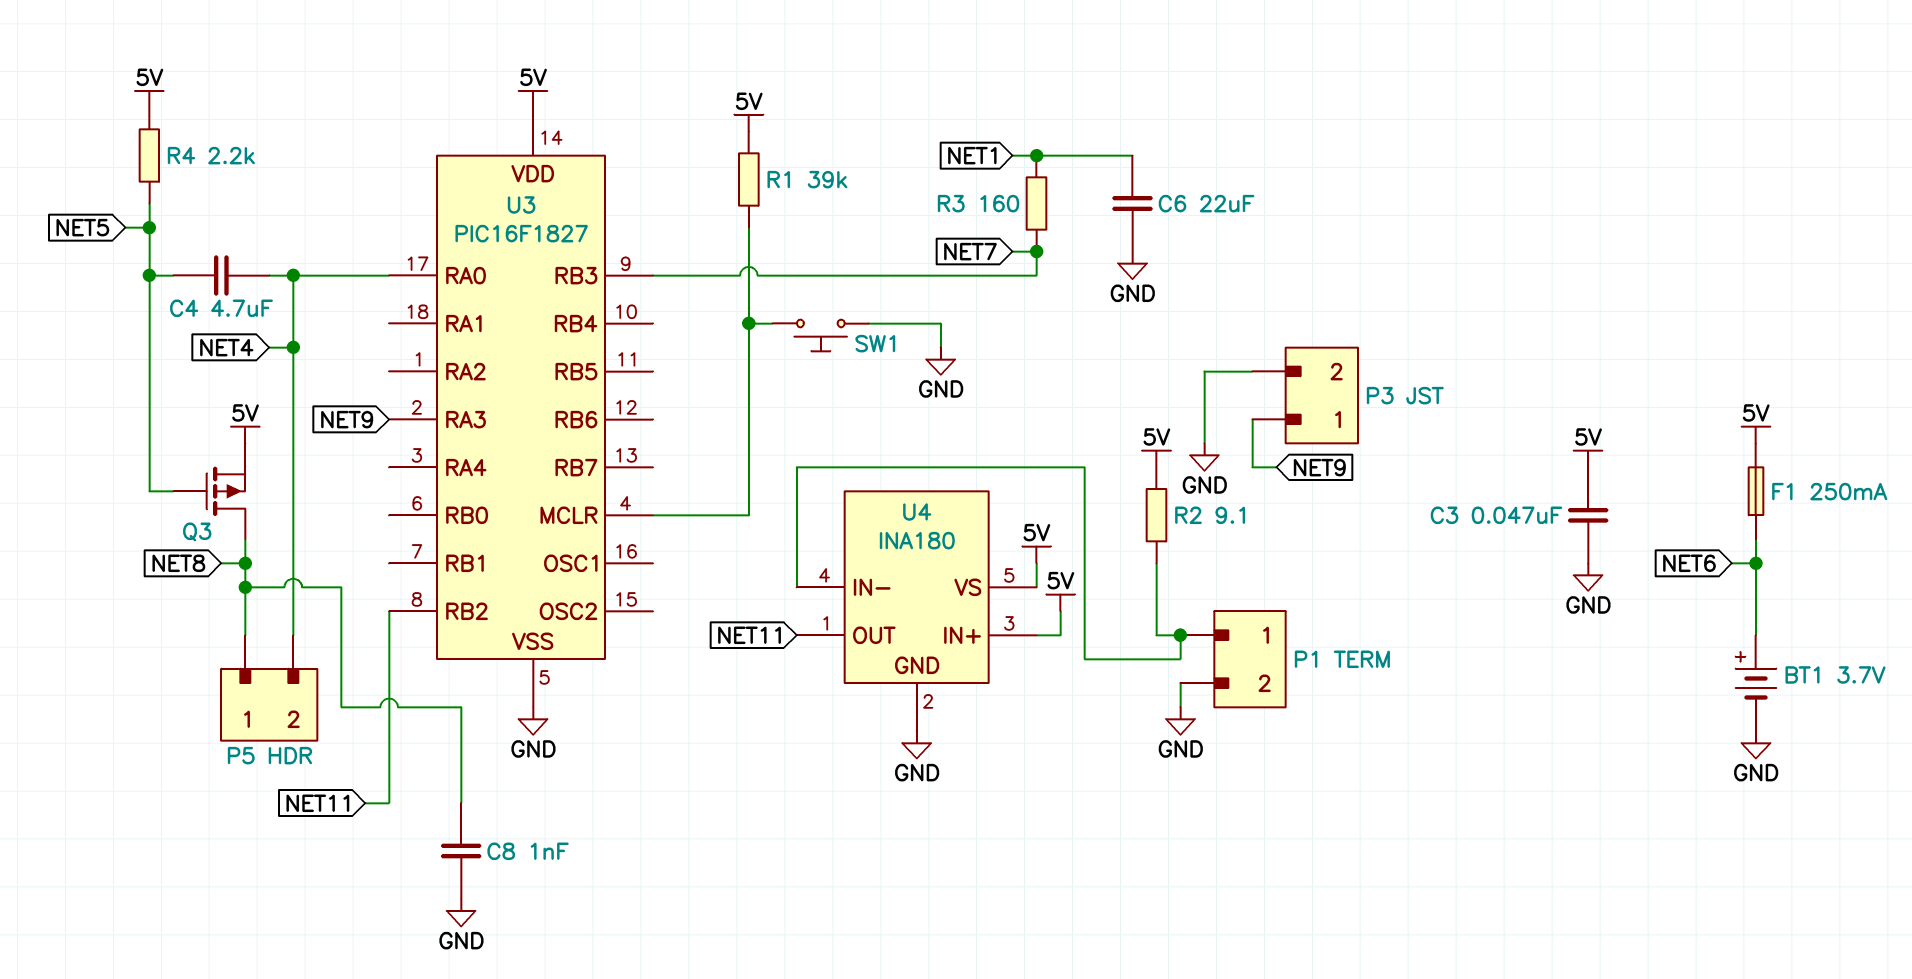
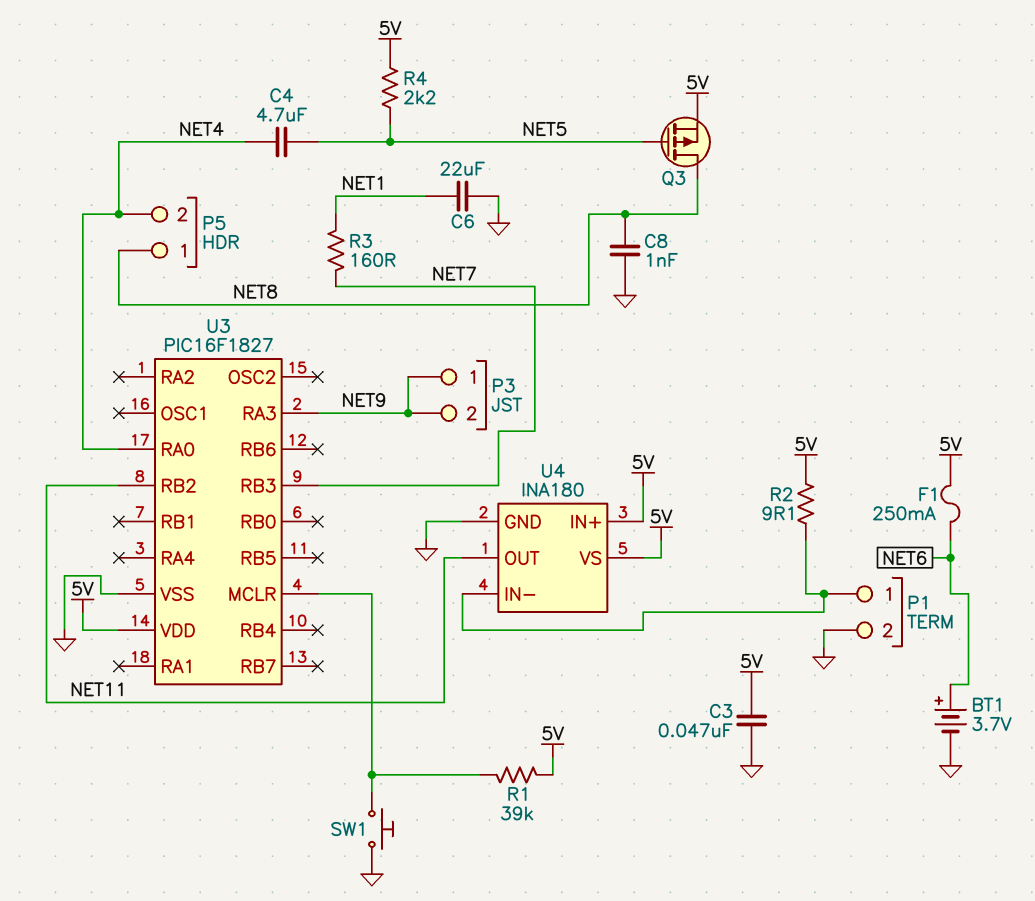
P3 pin 2: GND -> NET9

